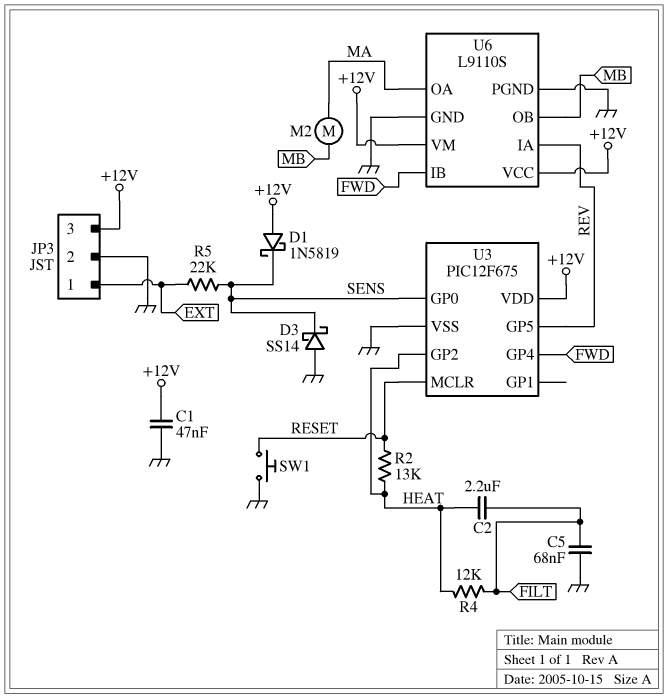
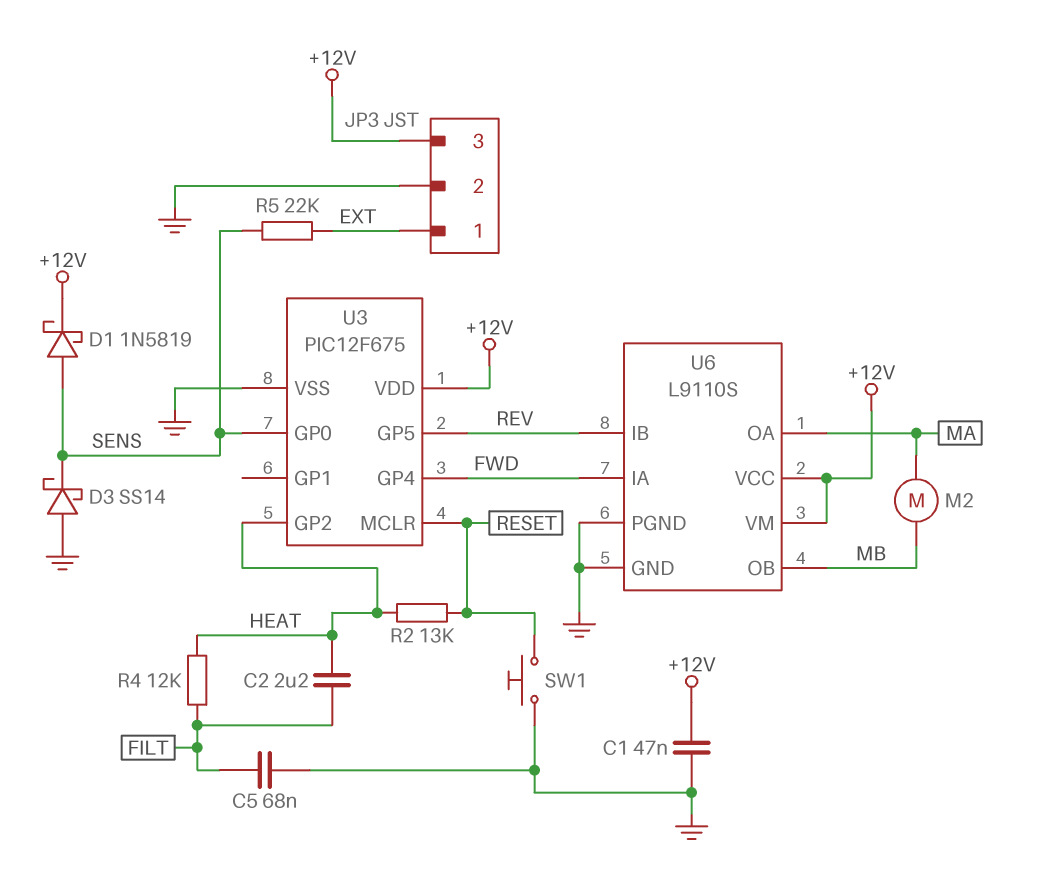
D1: schottky 1N5819 (A +12V, K SENS) -> schottky 1N5819 (A SENS, K +12V)
U6 pin IA: REV -> FWD
U6 pin IB: FWD -> REV

